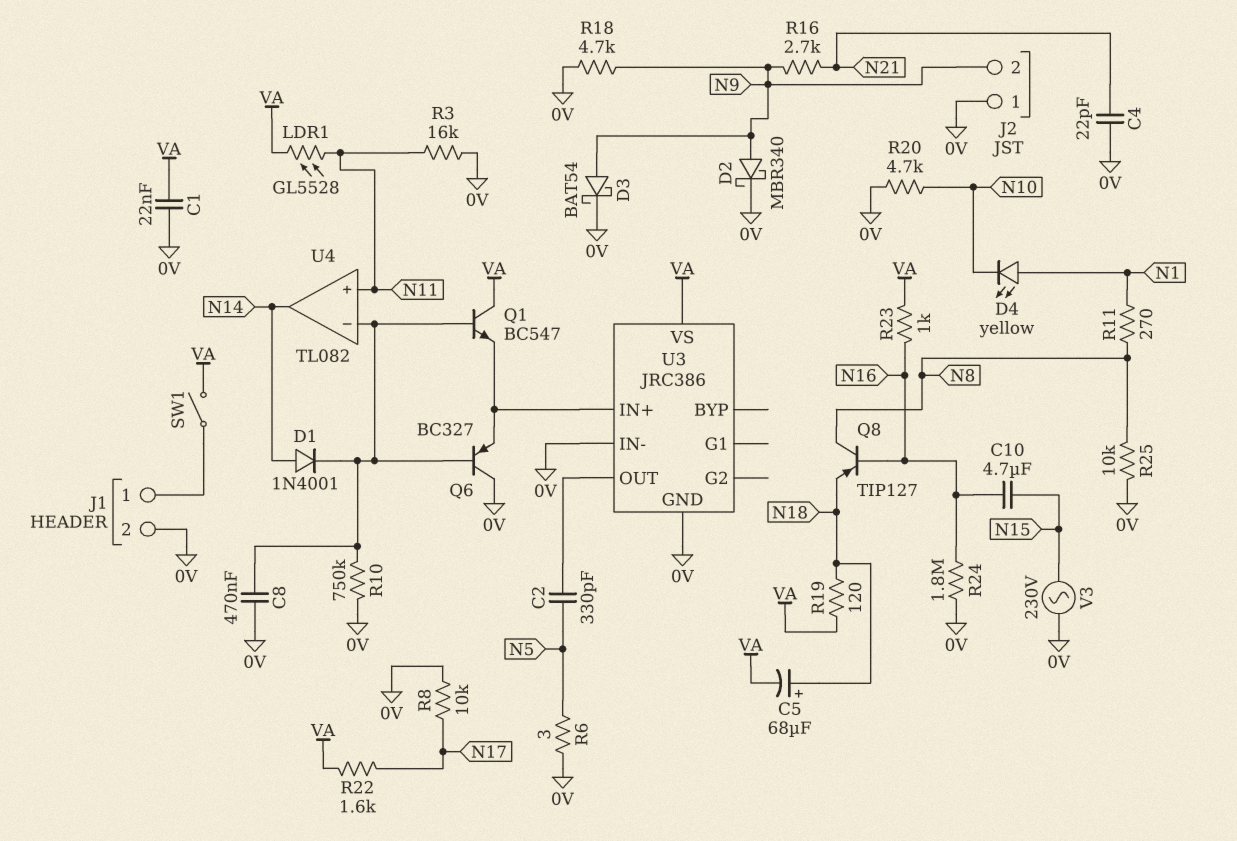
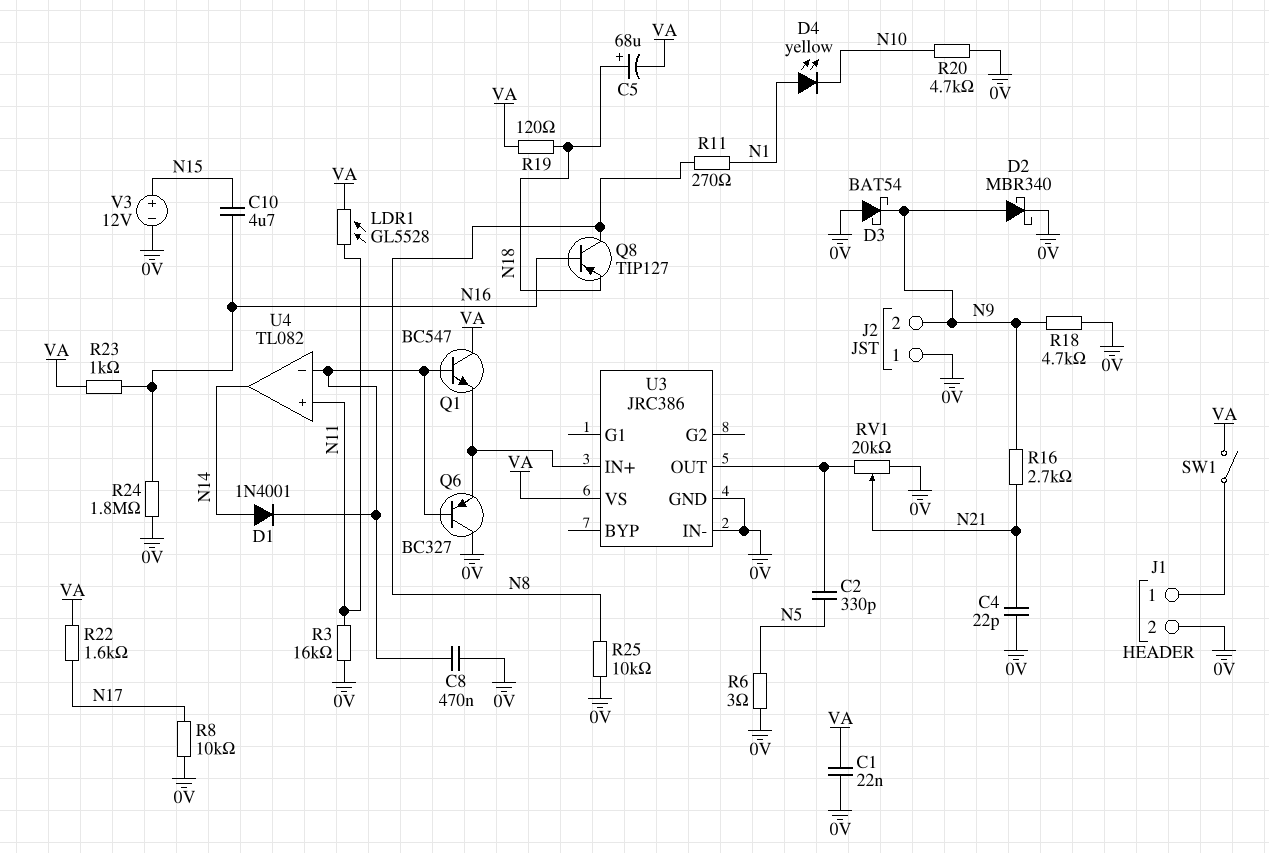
D3: schottky BAT54 (A N9, K 0V) -> schottky BAT54 (A 0V, K N9)
R10: 750k (0V, U4/in-) -> none
RV1: none -> 20k (0V, U3/OUT, wiper N21)
V3: AC 230V (0V, N15) -> 12V (plus N15, minus 0V)

